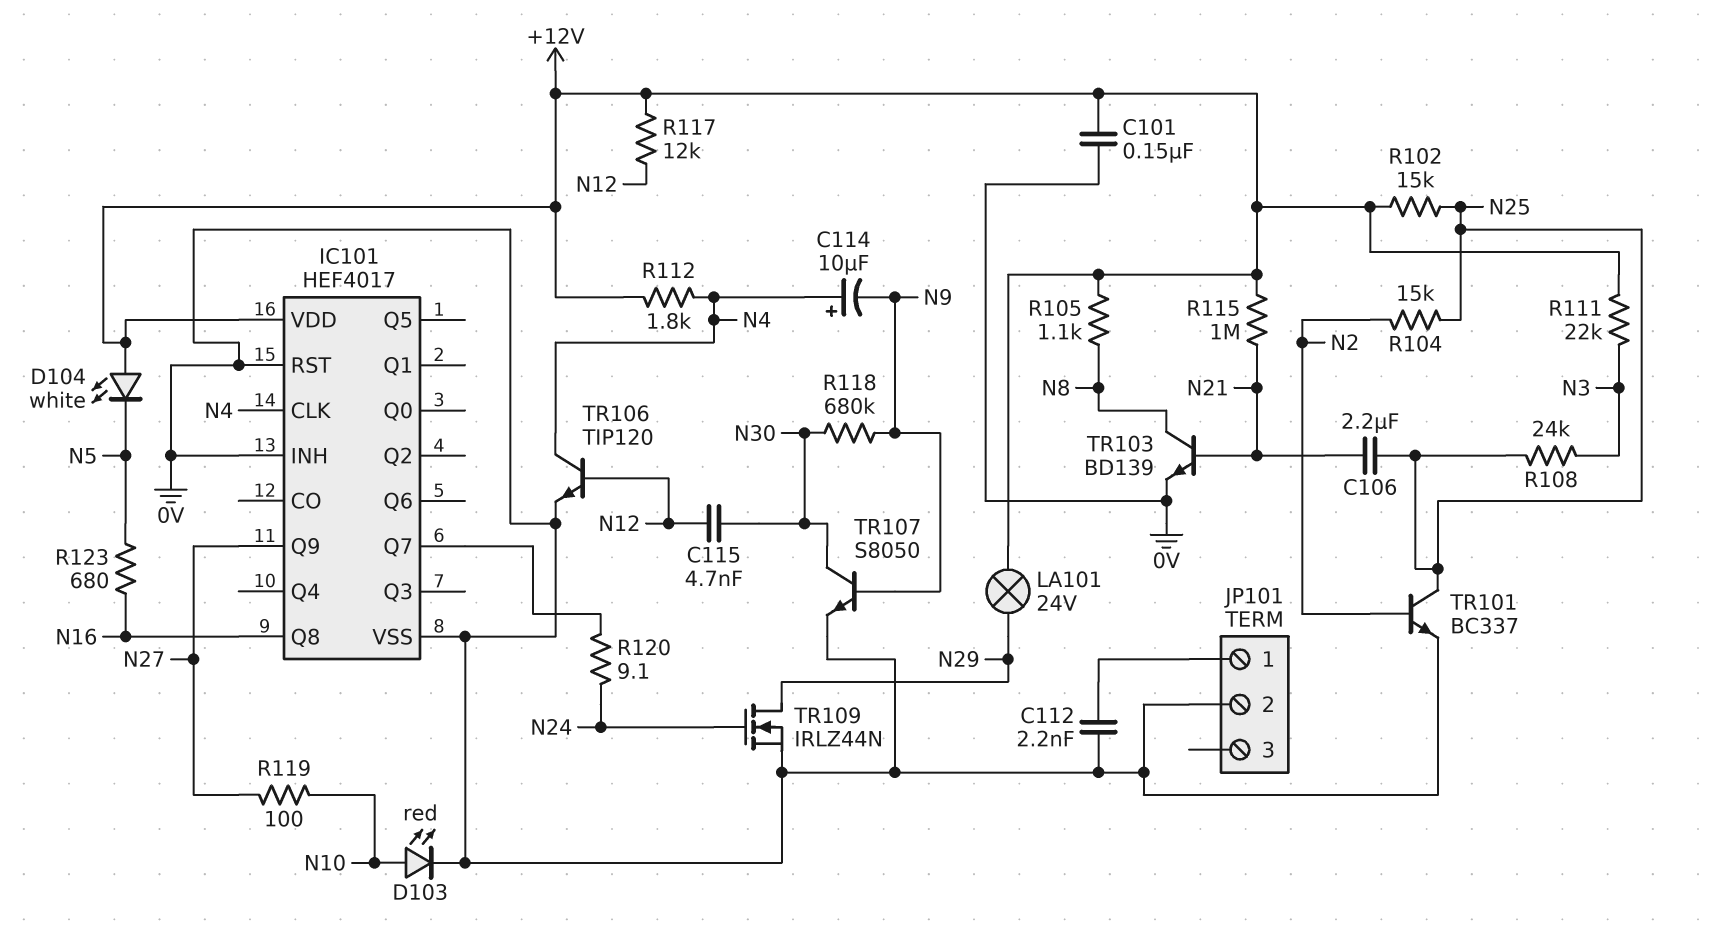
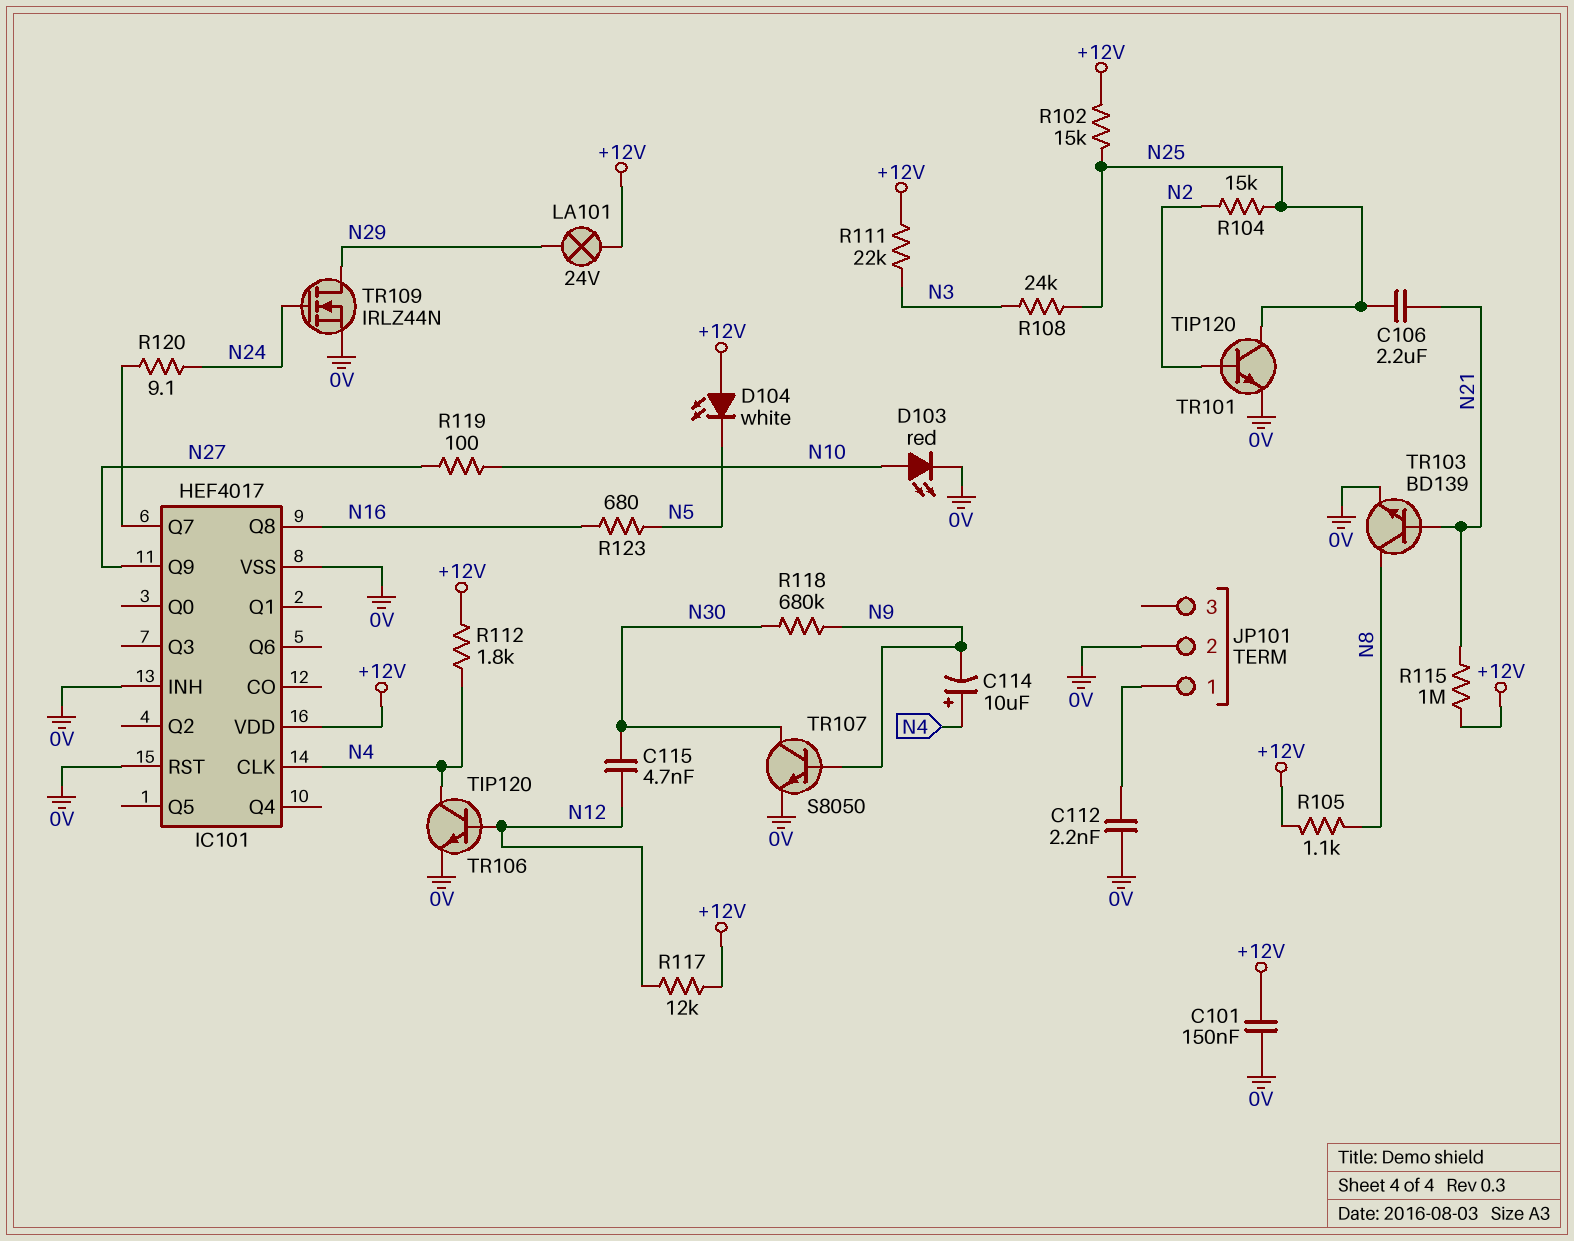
TR101: NPN BC337 (B N2, C N25, E 0V) -> NPN TIP120 (B N2, C N25, E 0V)

